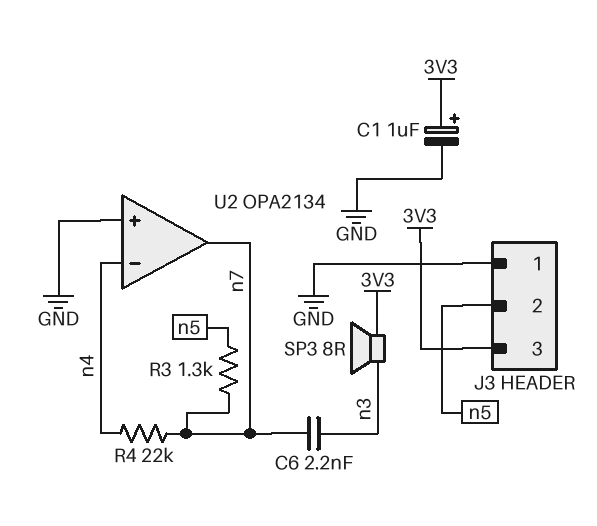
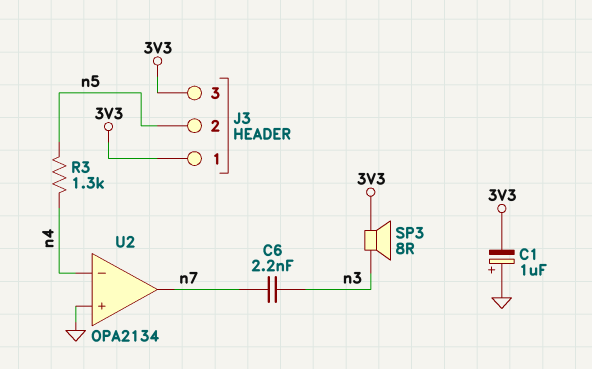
C1: 1uF (plus 3V3, minus GND) -> 1uF (plus GND, minus 3V3)
J3 pin 1: GND -> 3V3
R3: 1.3k (n5, n7) -> 1.3k (n4, n5)
R4: 22k (n4, n7) -> none

